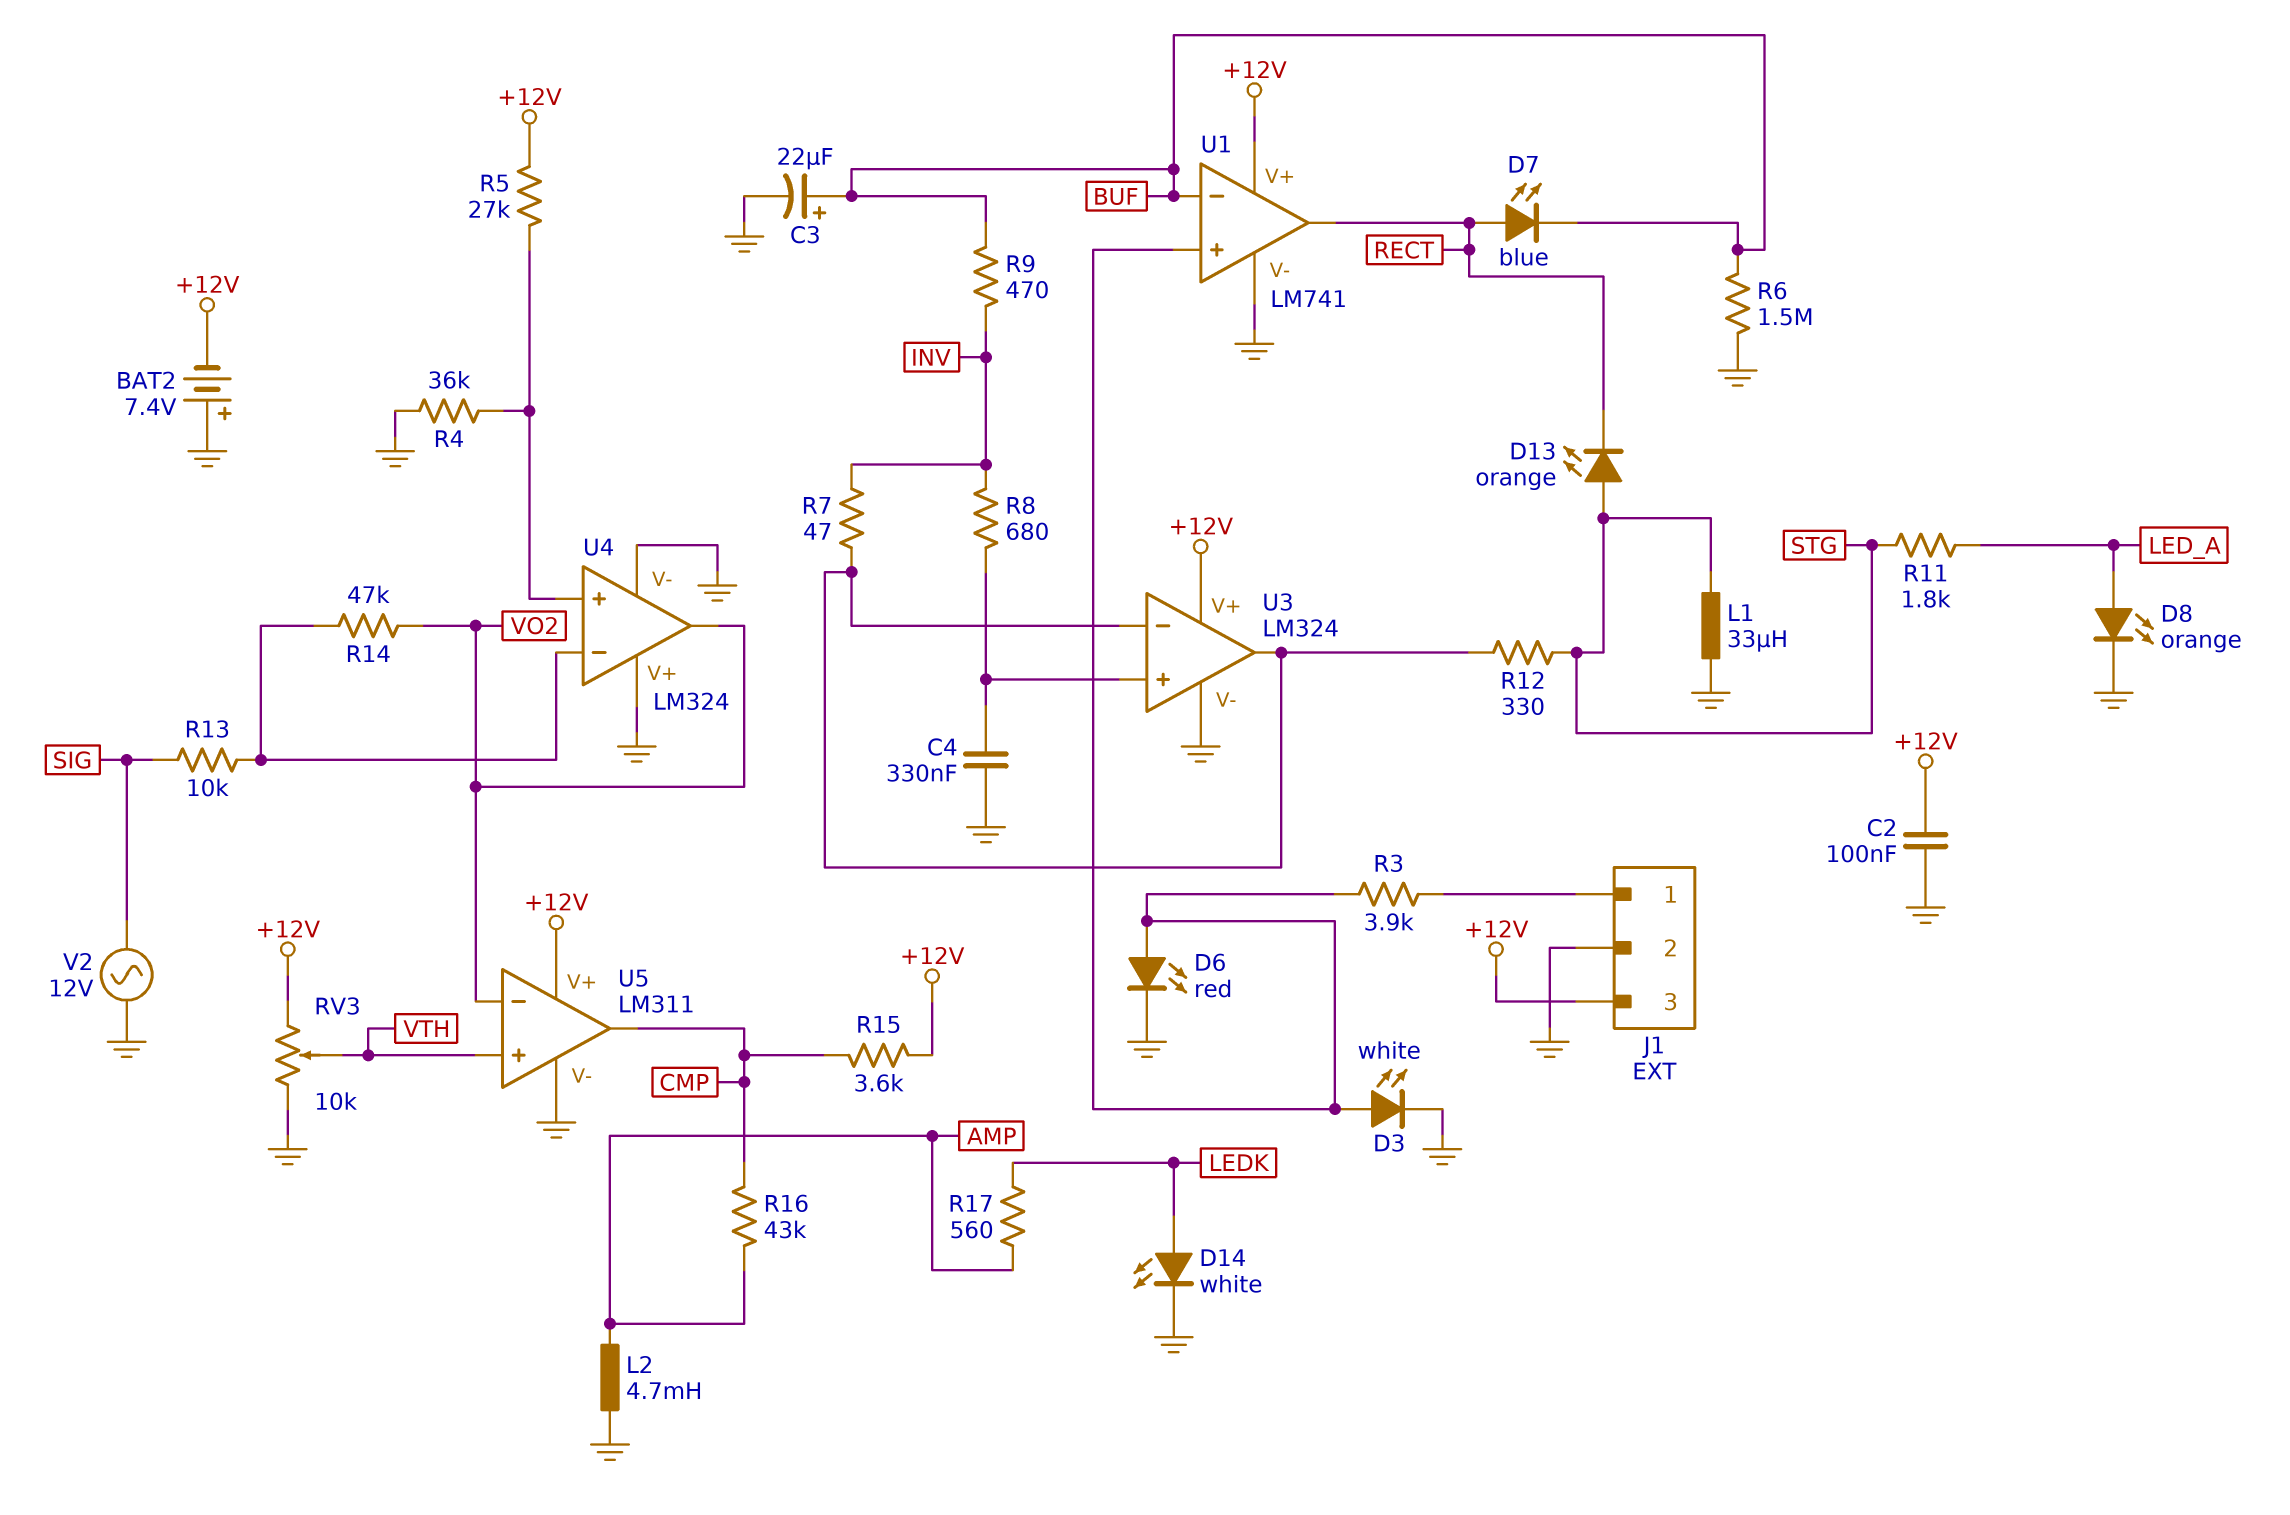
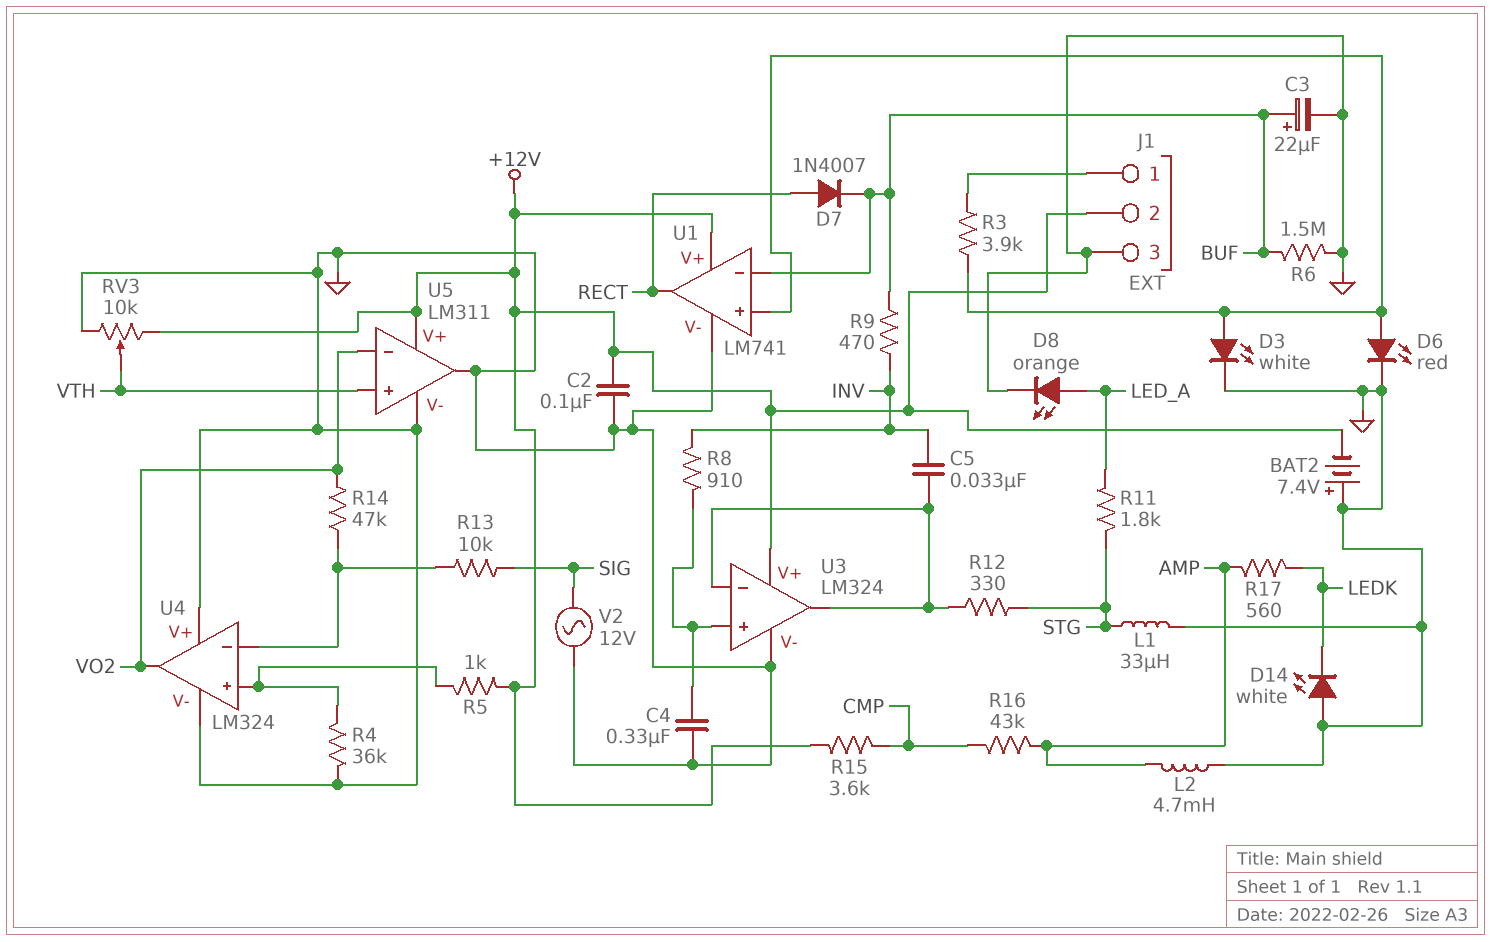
C5: none -> 33nF (INV, U3/in-)
D7: LED blue (A RECT, K BUF) -> diode 1N4007 (A RECT, K BUF)
D13: LED orange (A STG, K RECT) -> none
D14: LED white (A LEDK, K GND) -> LED white (A GND, K LEDK)
J1 pin 2: GND -> +12V
J1 pin 3: +12V -> GND
R5: 27k (+12V, U4/in+) -> 1k (+12V, U4/in+)
R7: 47 (INV, U3/in-) -> none
R8: 680 (INV, U3/in+) -> 910 (INV, U3/in+)
U5 pin out: CMP -> GND

